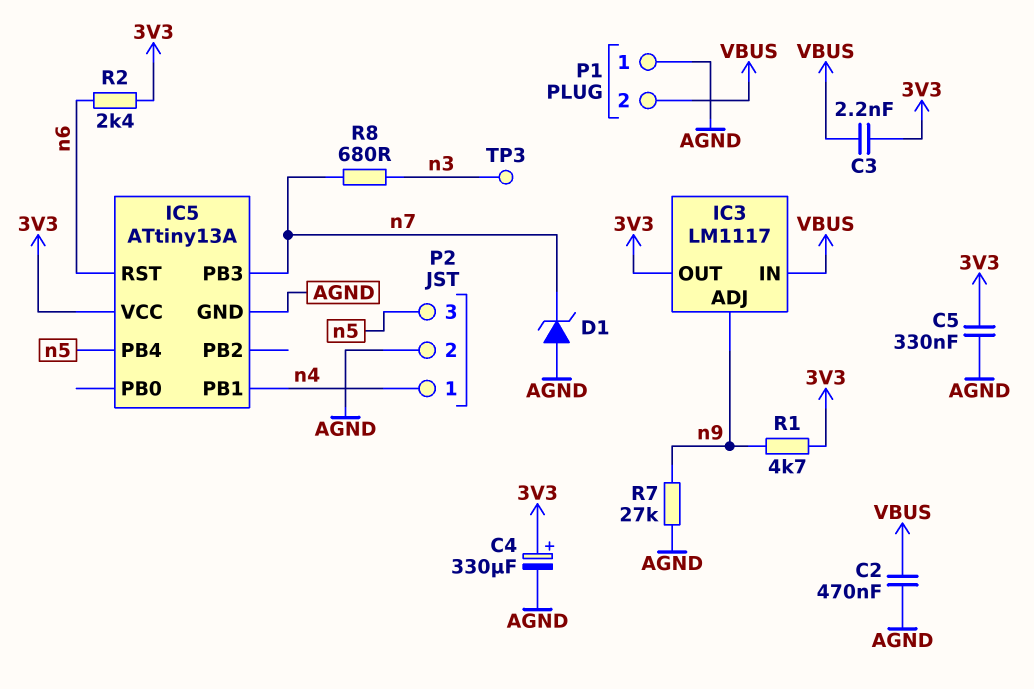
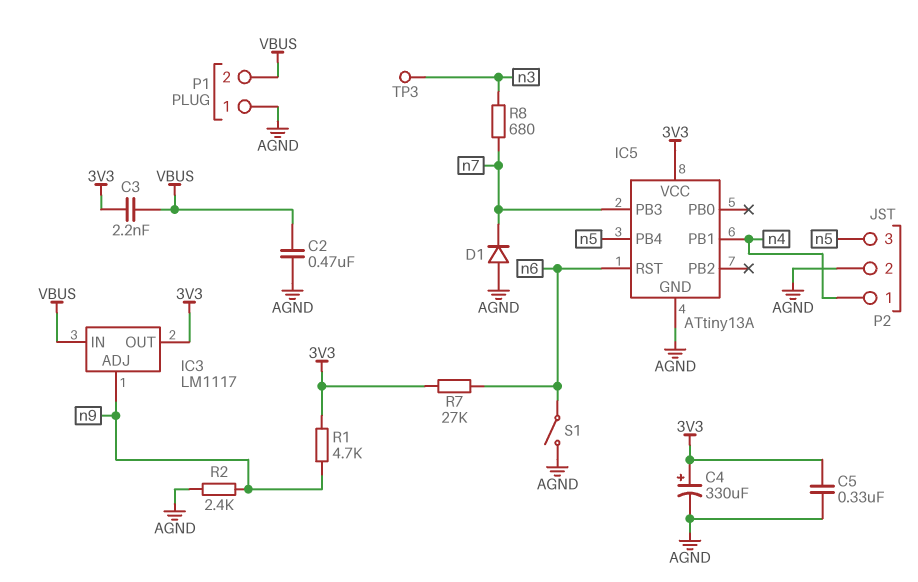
D1: zener (A AGND, K n7) -> diode (A AGND, K n7)
R2: 2.4k (3V3, n6) -> 2.4k (AGND, n9)
R7: 27k (AGND, n9) -> 27k (3V3, n6)
S1: none -> switch (AGND, n6)

